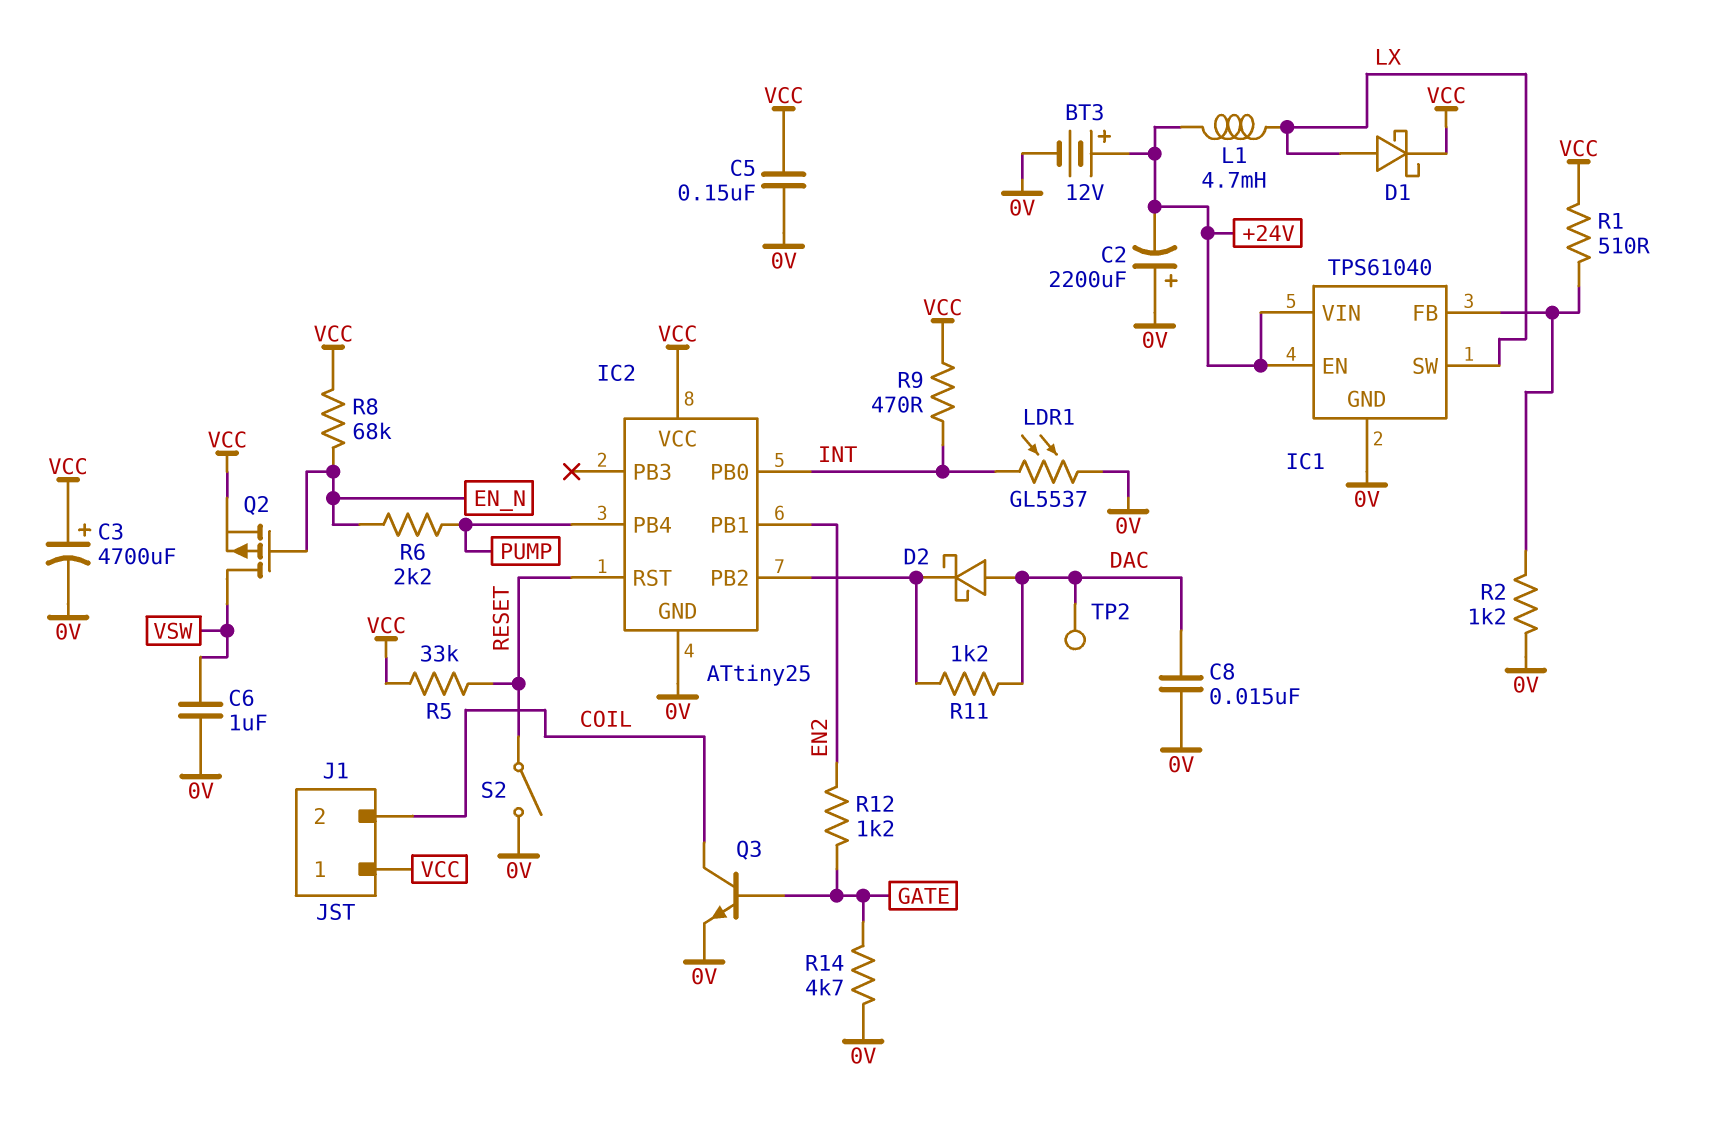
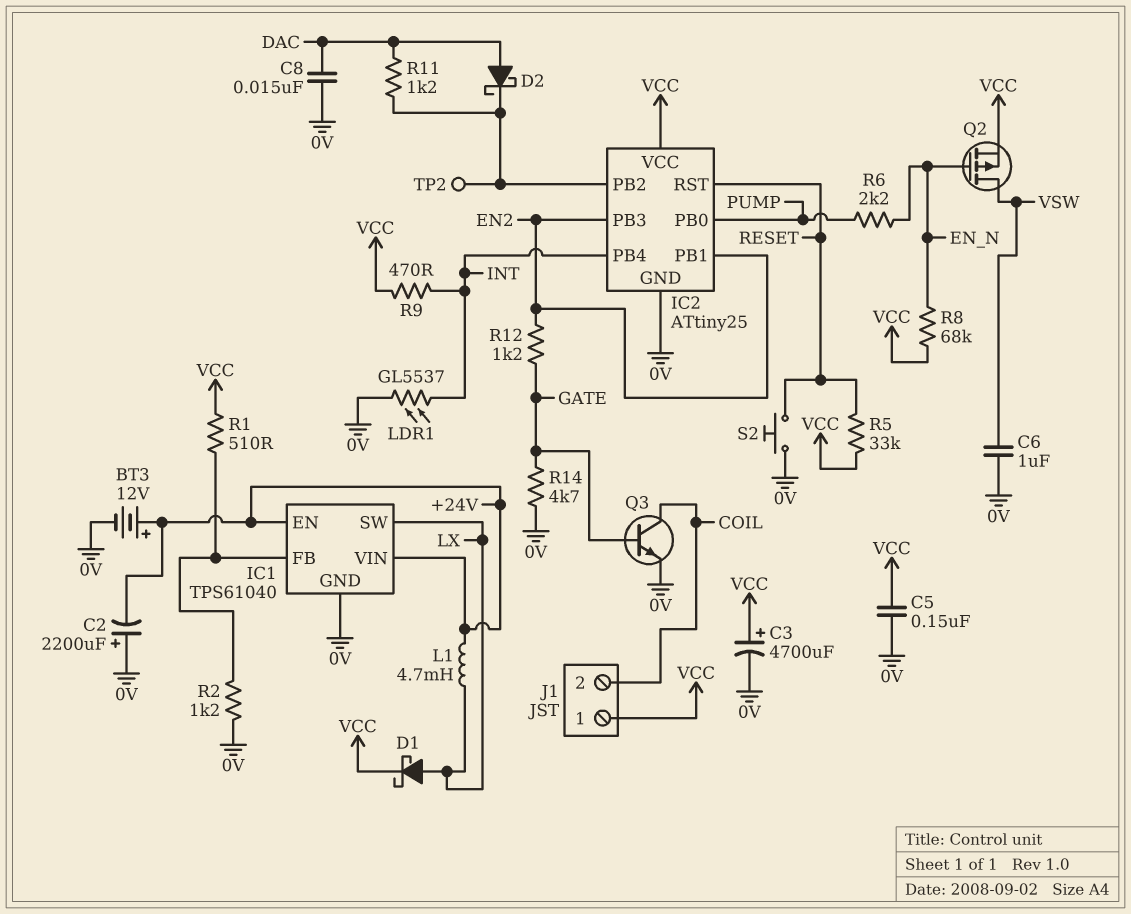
IC2 pin PB0: INT -> PUMP
IC2 pin PB3: none -> EN2
IC2 pin PB4: PUMP -> INT
S2: switch (0V, RESET) -> button (0V, RESET)
TP2: test point (DAC) -> test point (IC2/PB2)

